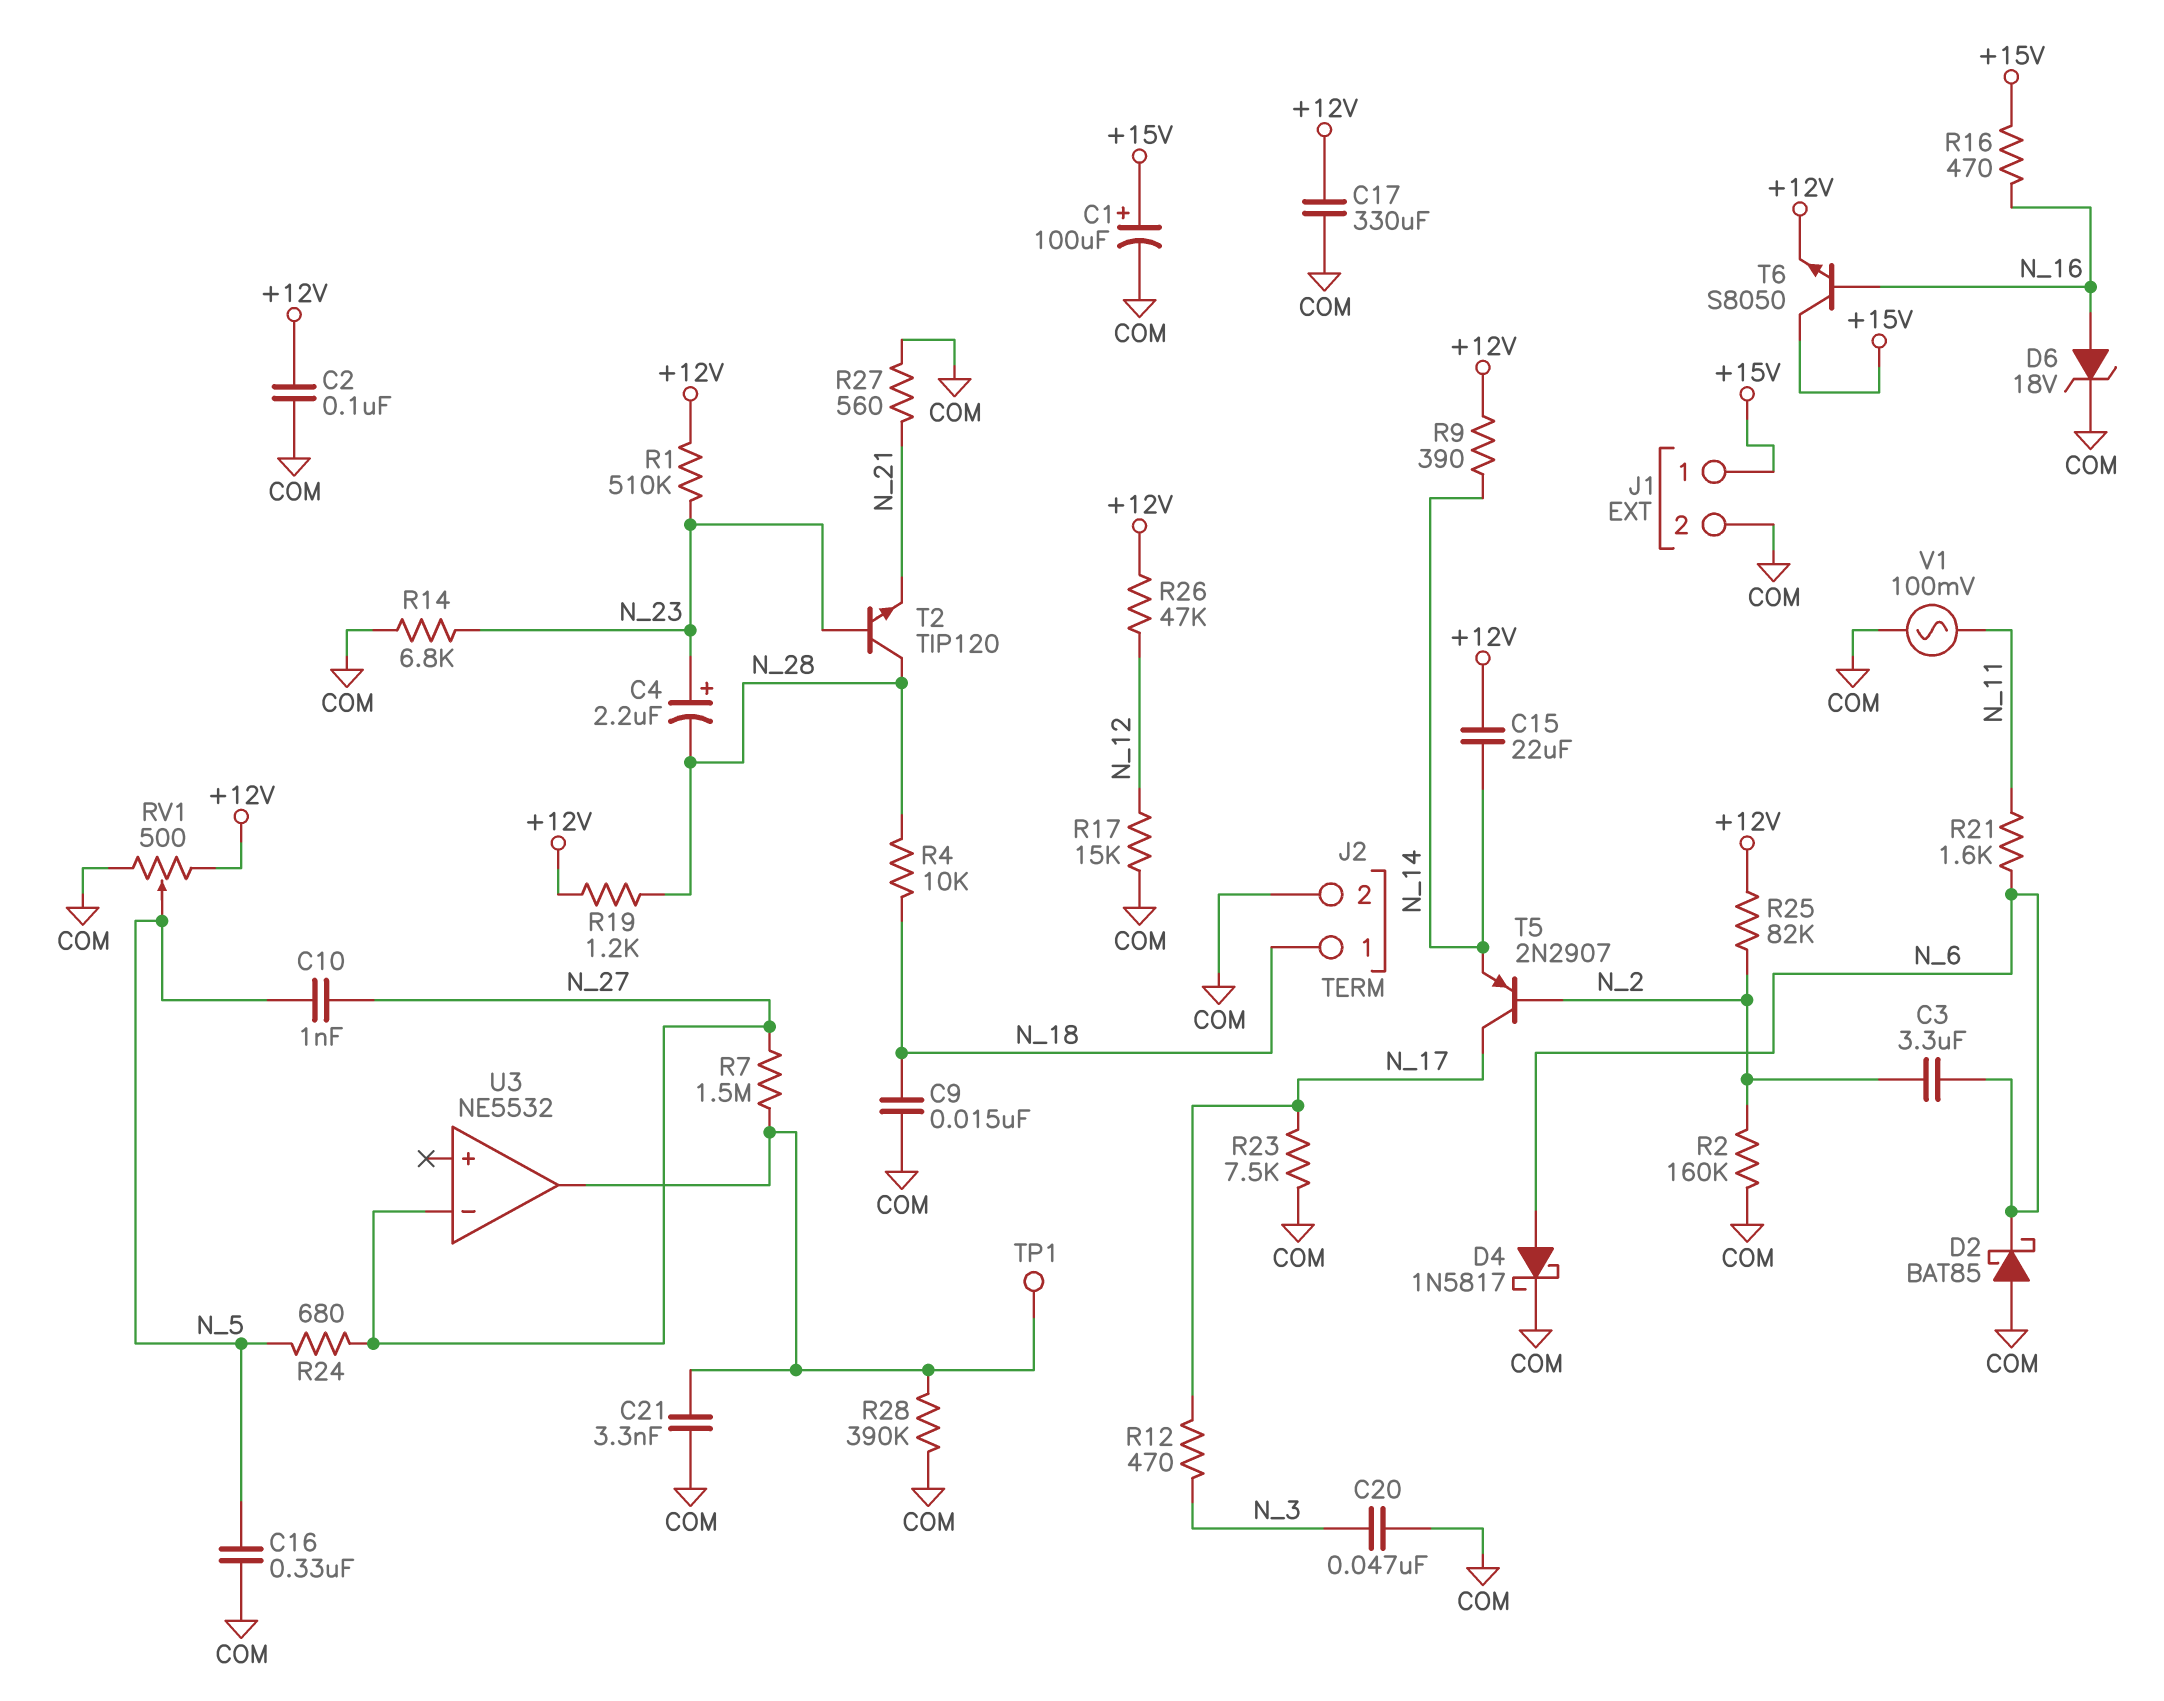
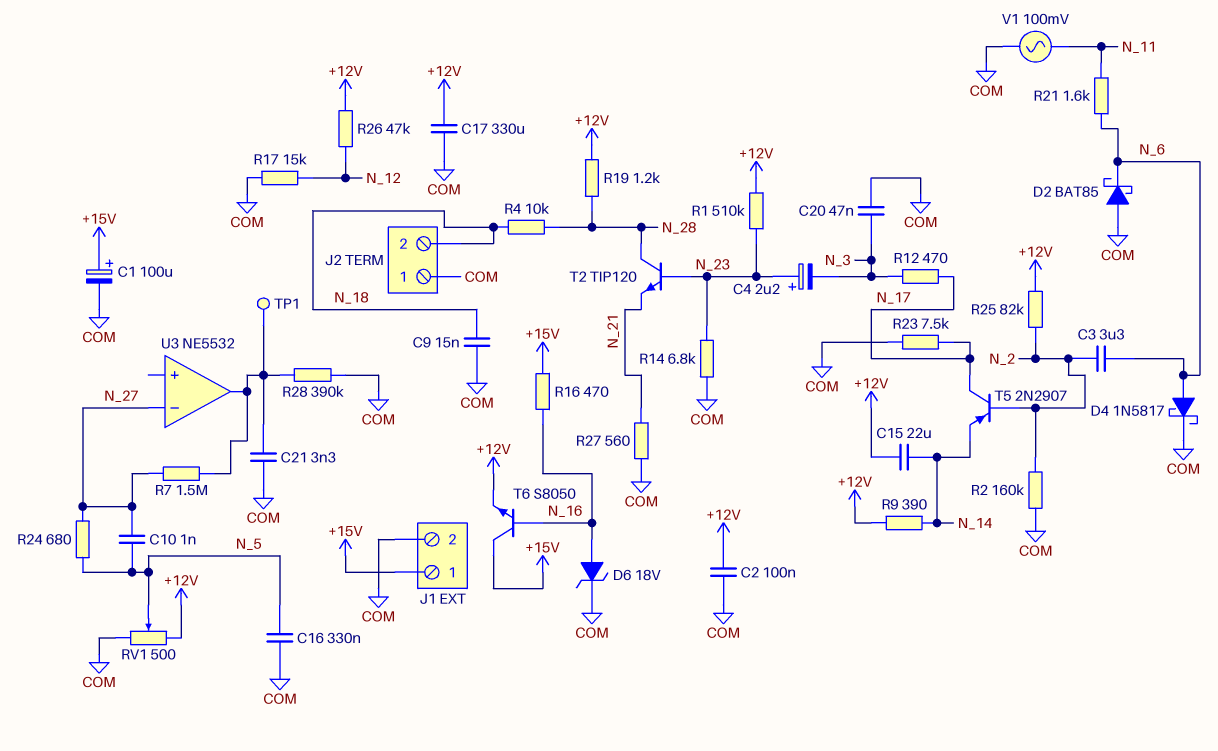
C4: 2.2uF (plus N_23, minus N_28) -> 2.2uF (plus N_23, minus N_3)
J2 pin 1: N_18 -> COM
J2 pin 2: COM -> N_18

